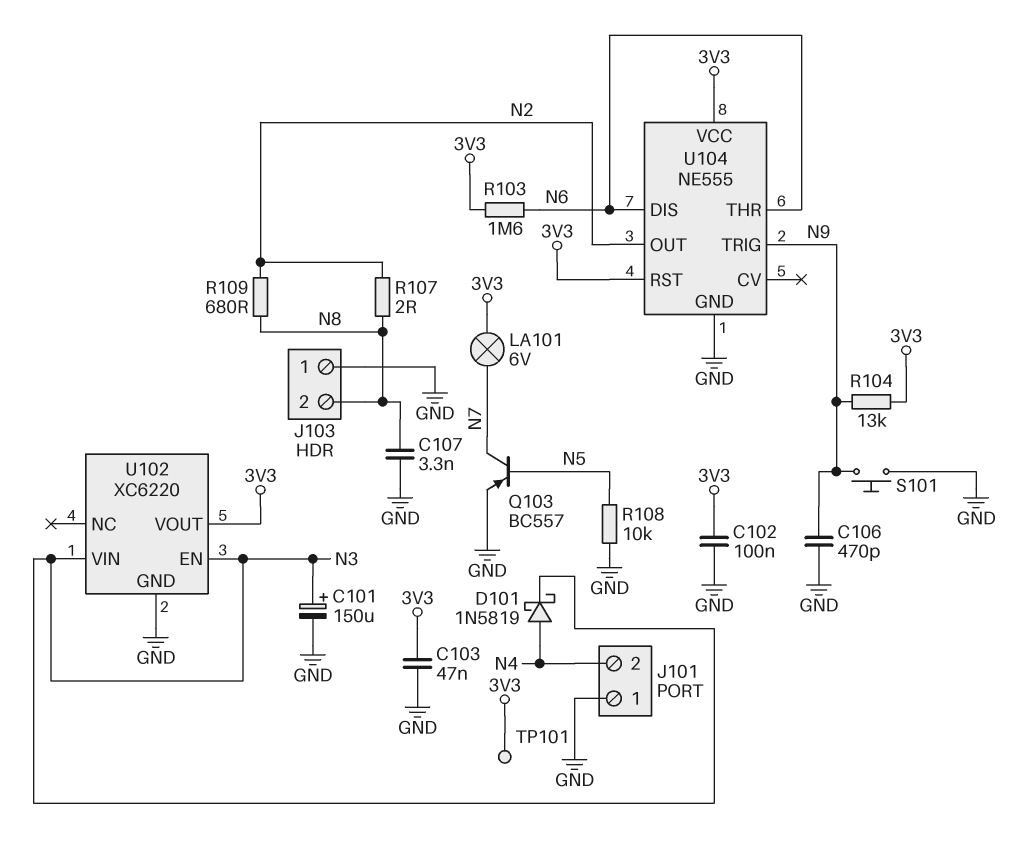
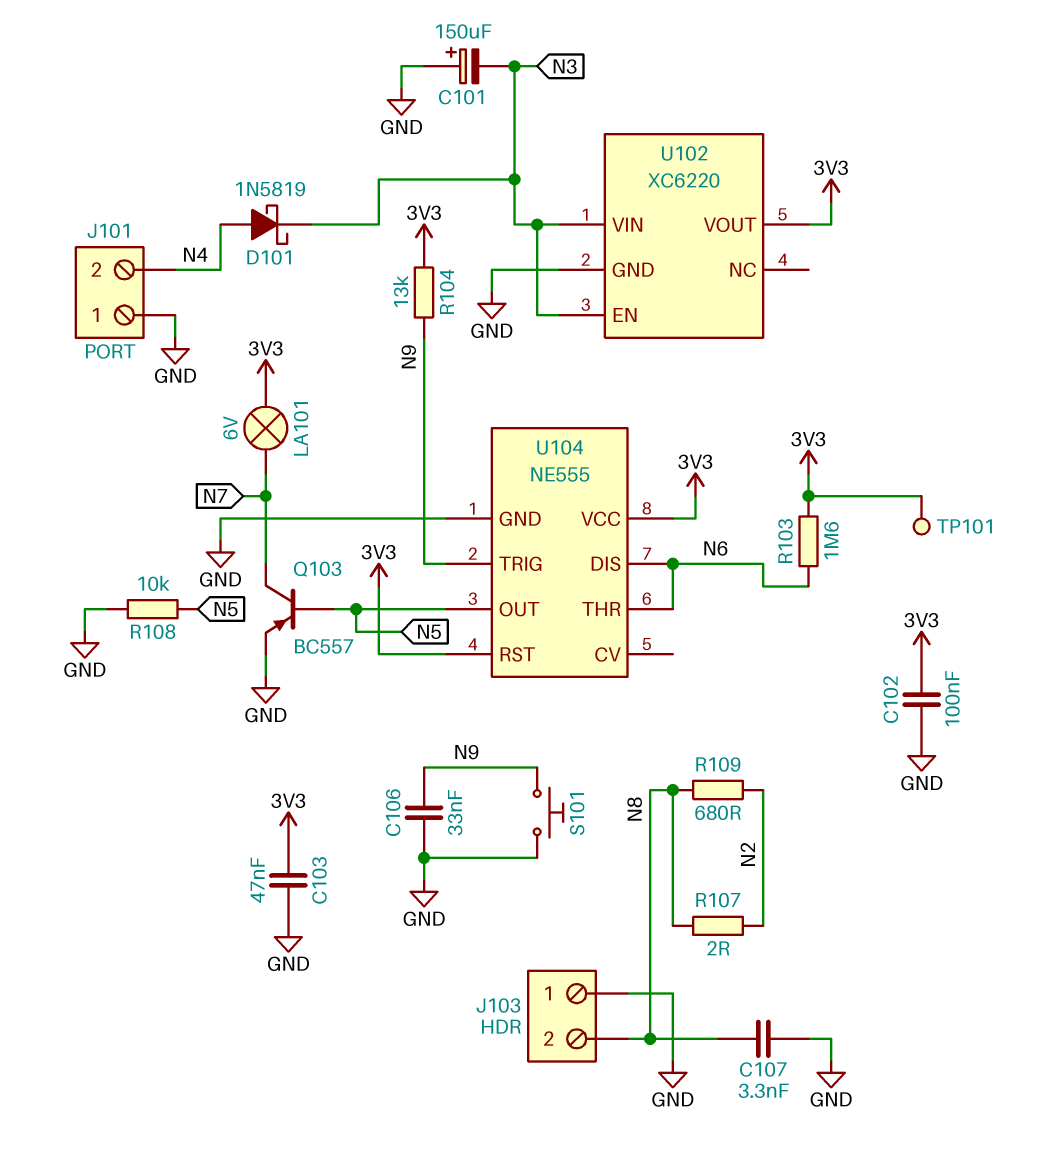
C101: 150uF (plus N3, minus GND) -> 150uF (plus GND, minus N3)
C106: 470pF (GND, N9) -> 33nF (GND, N9)
U104 pin OUT: N2 -> N5

